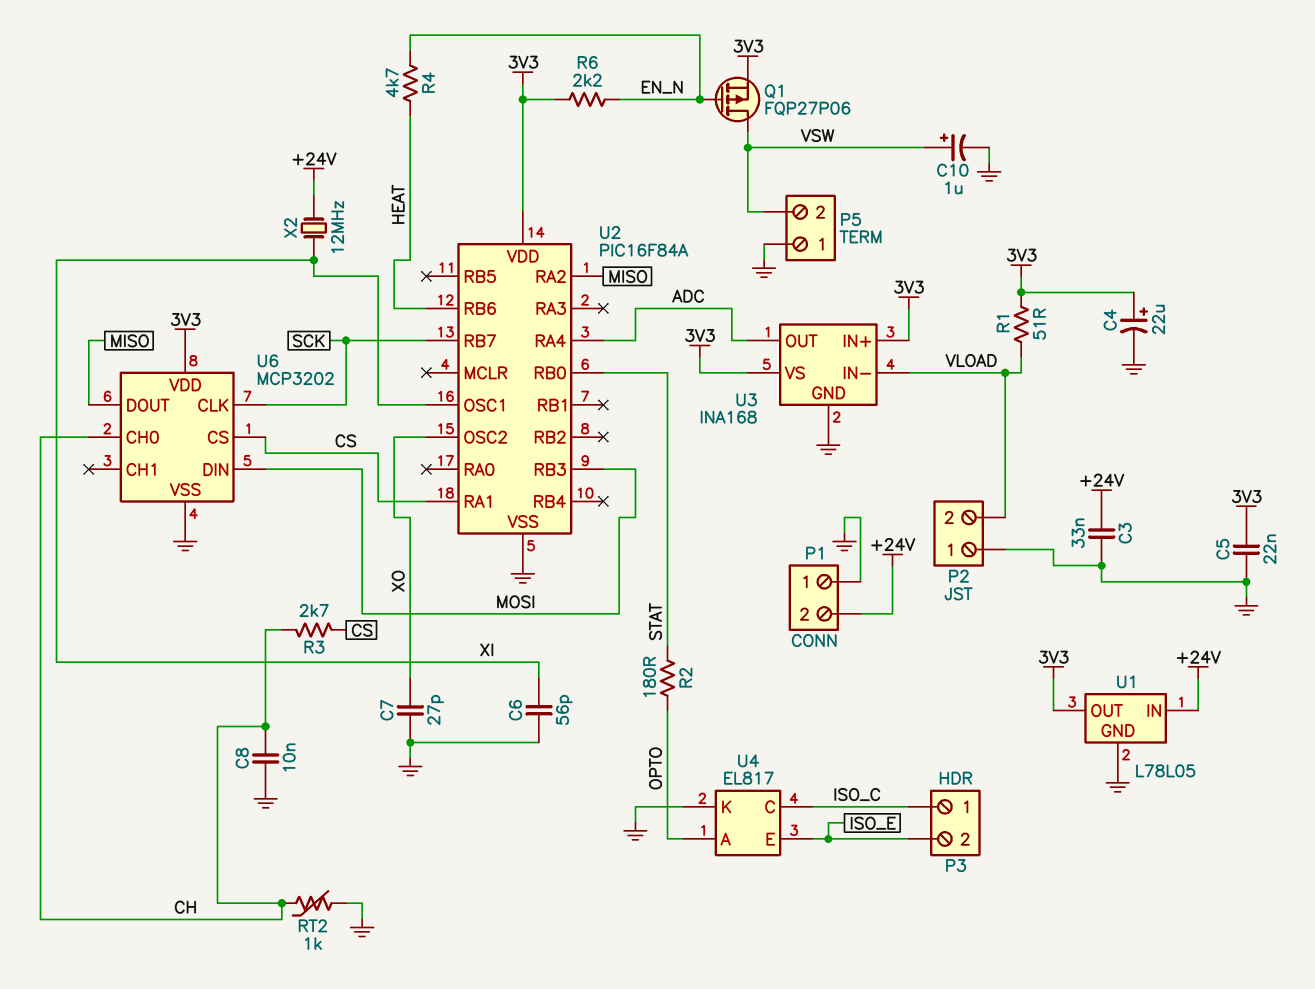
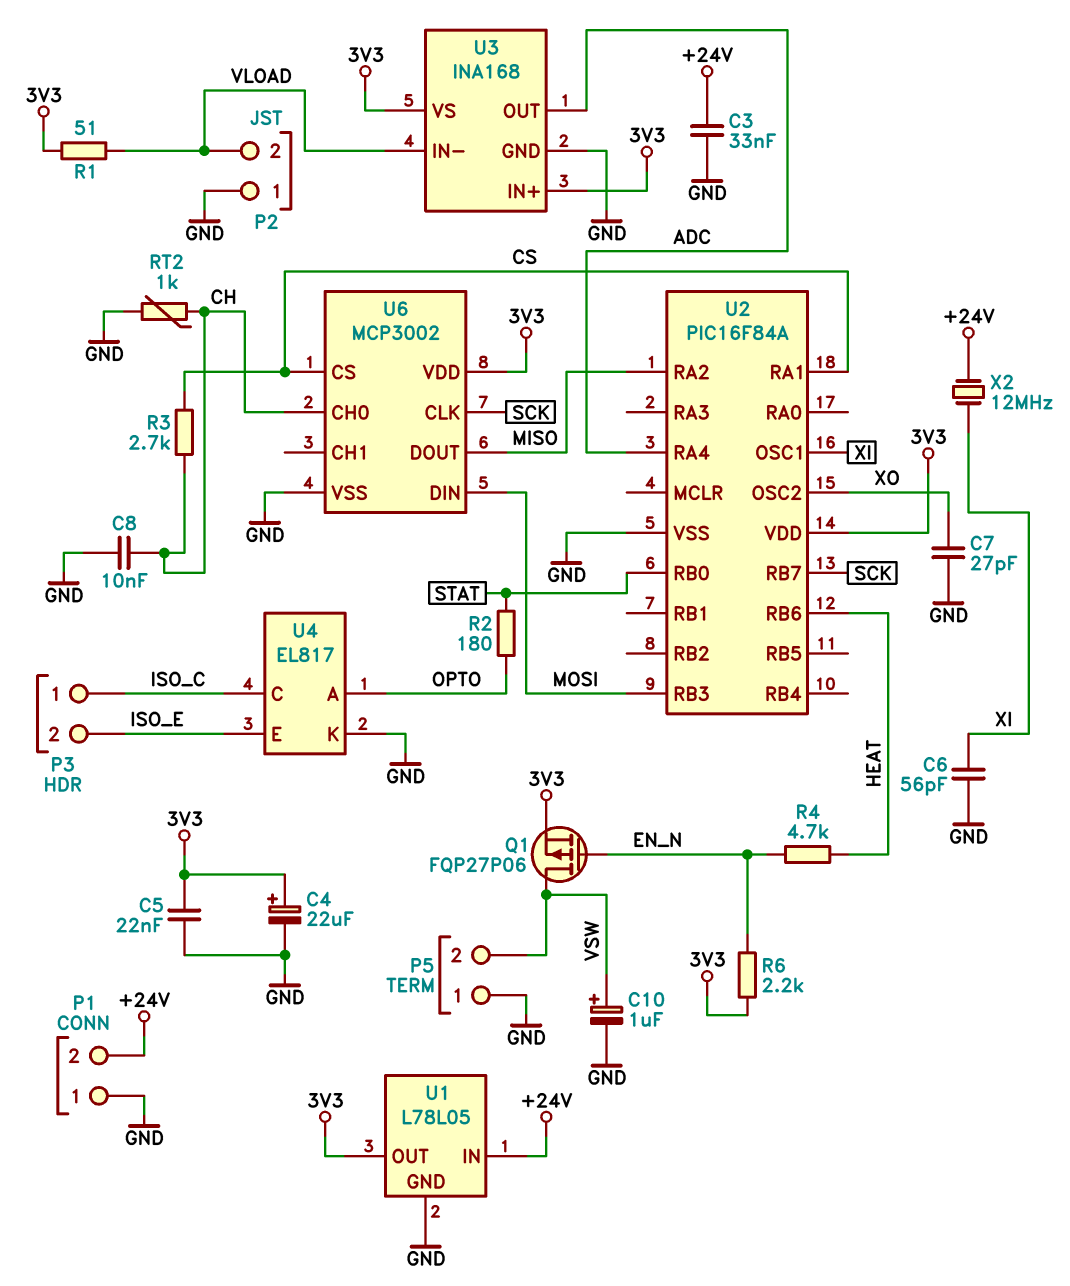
U6: MCP3202 -> MCP3002

